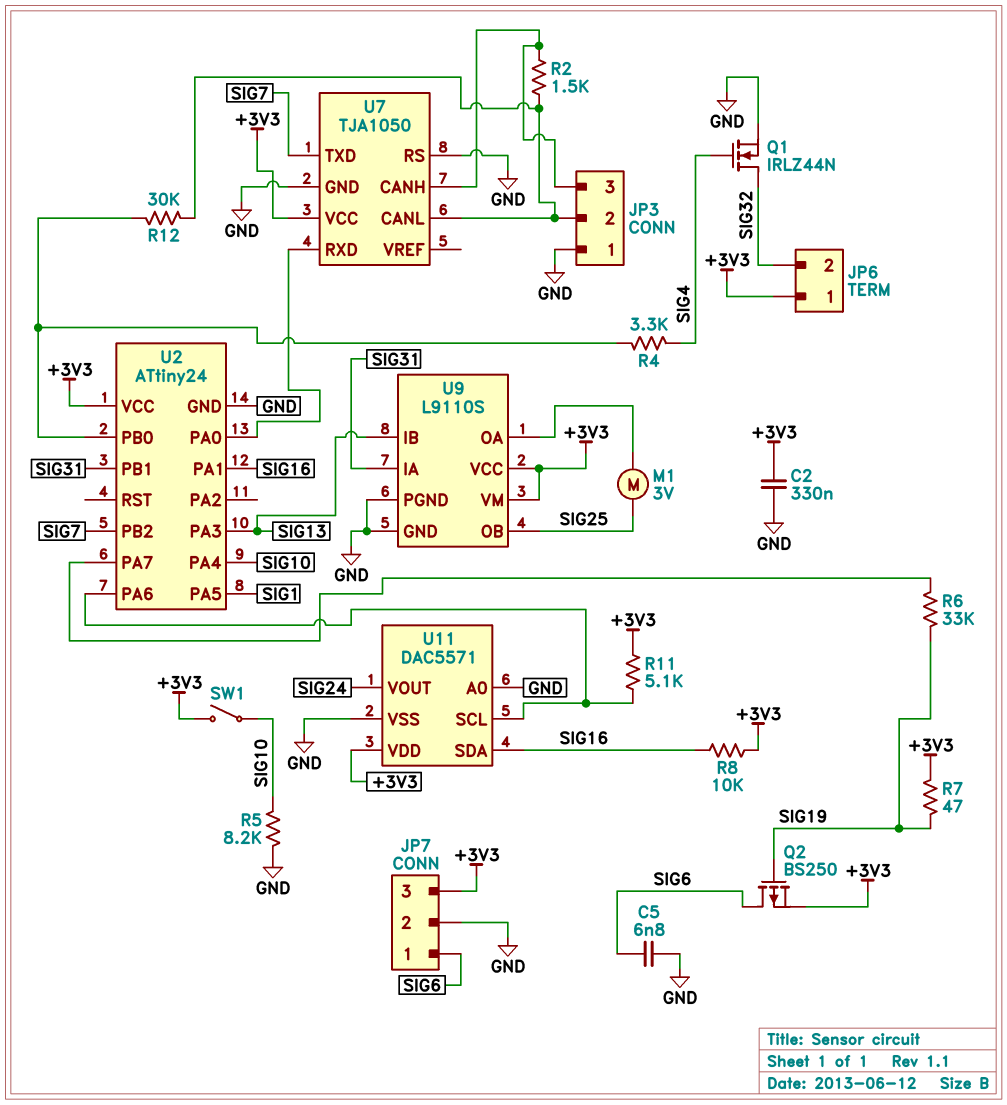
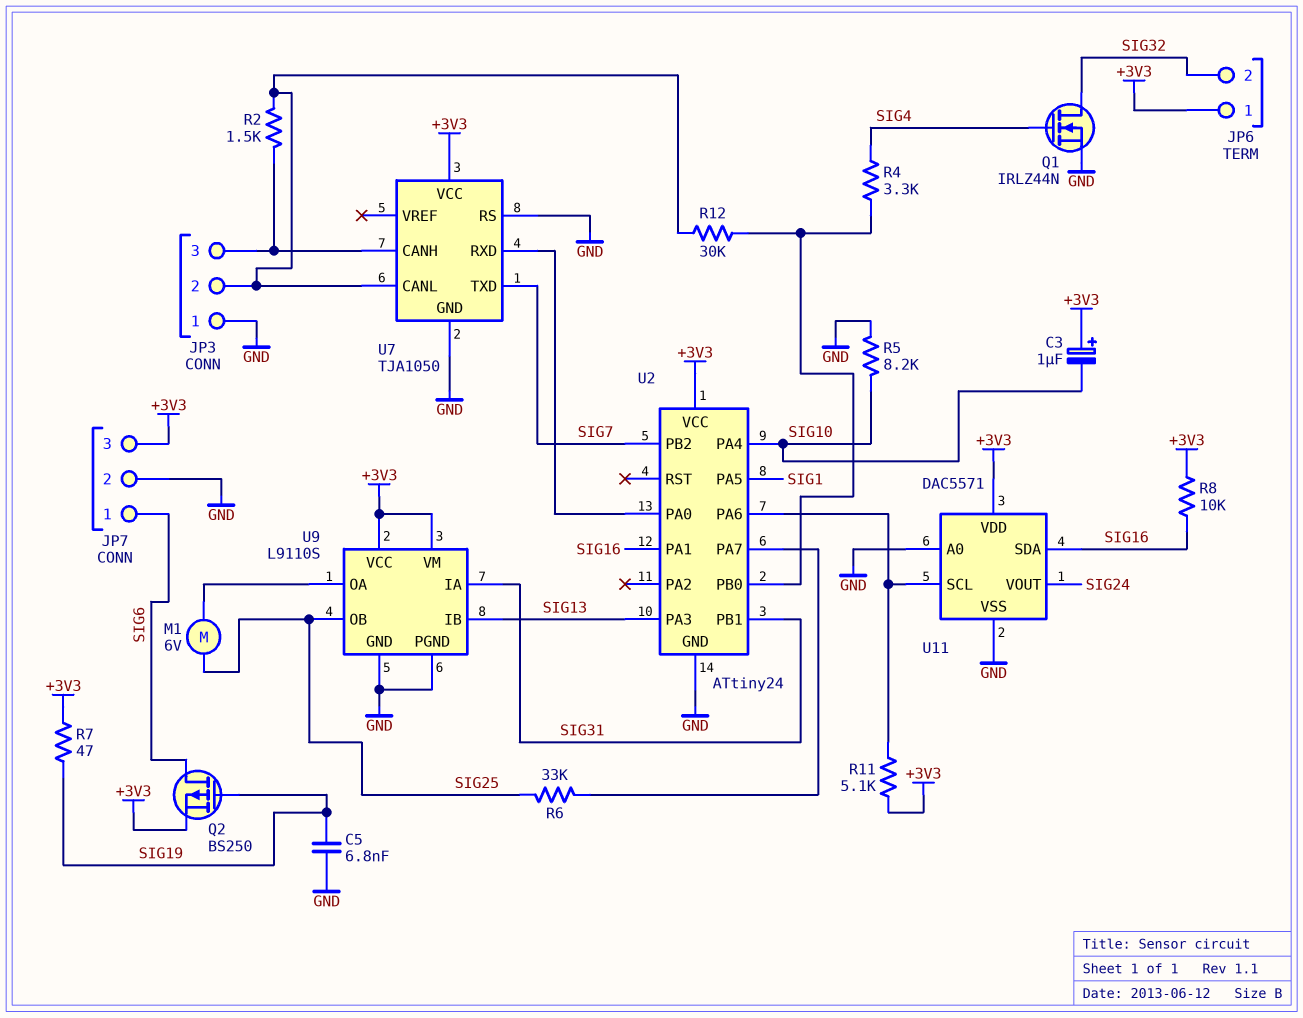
C2: 330nF (+3V3, GND) -> none
C3: none -> 1uF (plus +3V3, minus SIG10)
C5: 6.8nF (GND, SIG6) -> 6.8nF (GND, SIG19)
M1: motor 3V (SIG25, U9/OA) -> motor 6V (SIG25, U9/OA)
R6: 33k (SIG19, U2/PA7) -> 33k (SIG25, U2/PA7)
SW1: switch (+3V3, SIG10) -> none

